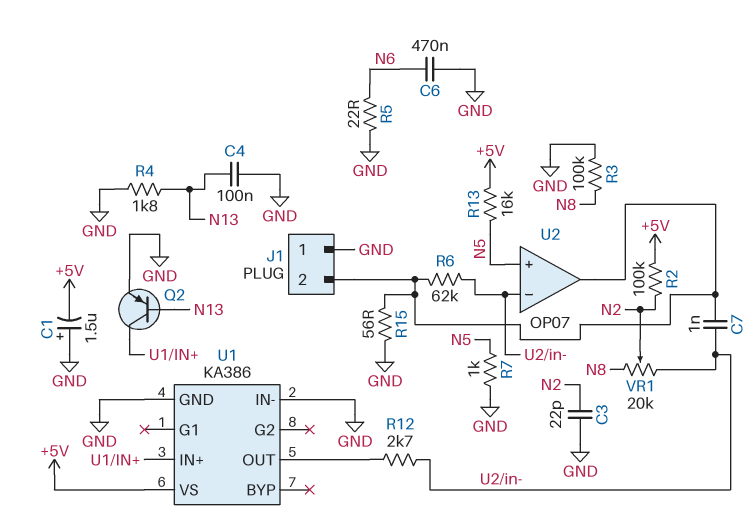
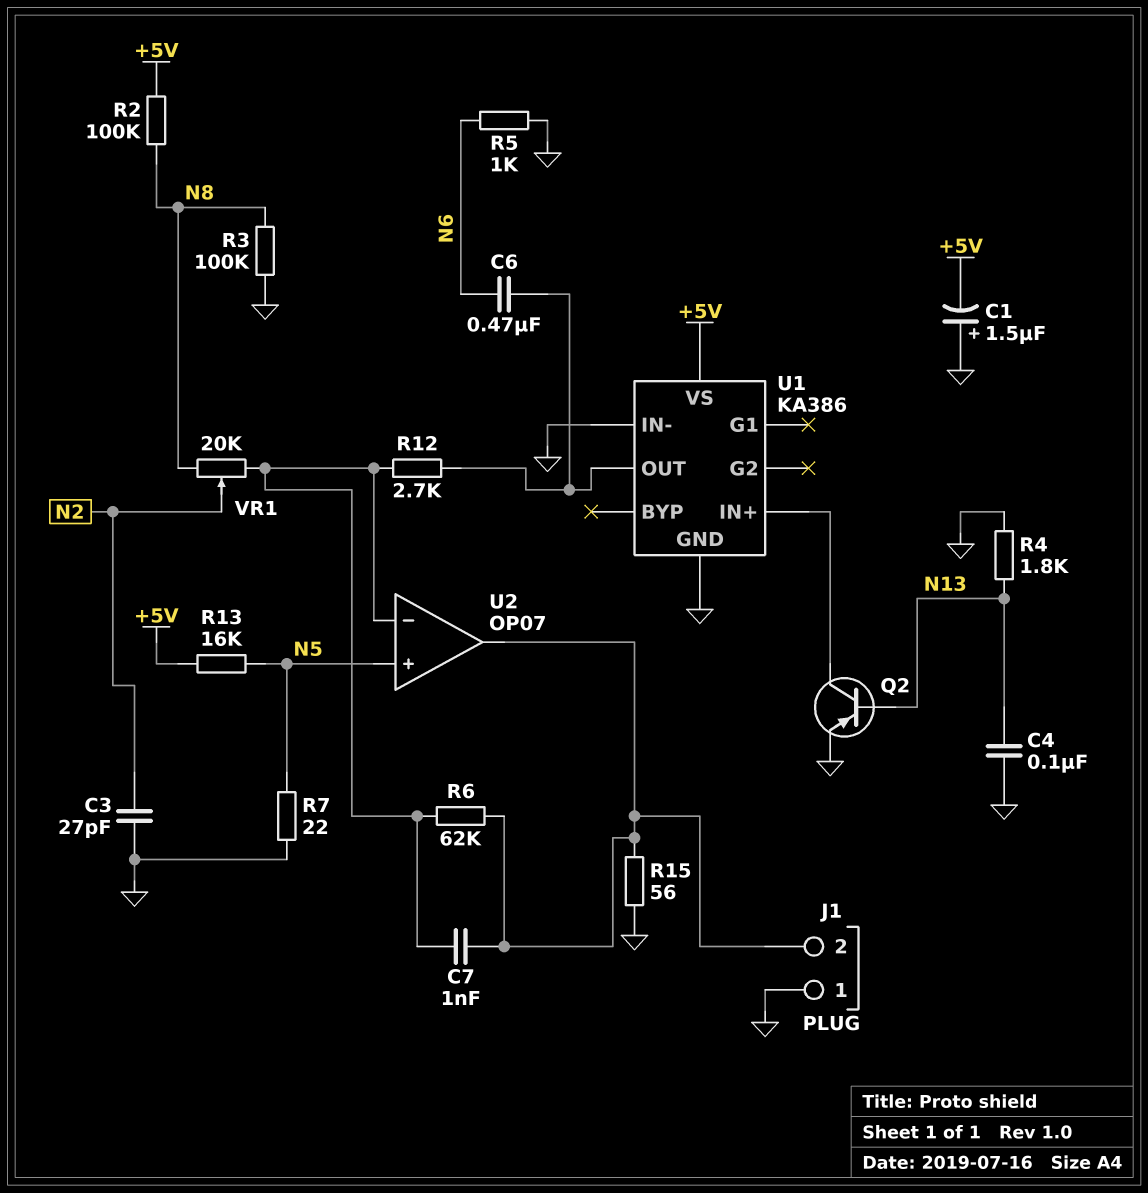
C3: 22pF (GND, N2) -> 27pF (GND, N2)
C6: 470nF (GND, N6) -> 470nF (N6, U1/OUT)
R2: 100k (+5V, N2) -> 100k (+5V, N8)
R5: 22 (GND, N6) -> 1k (GND, N6)
R7: 1k (GND, N5) -> 22 (GND, N5)

